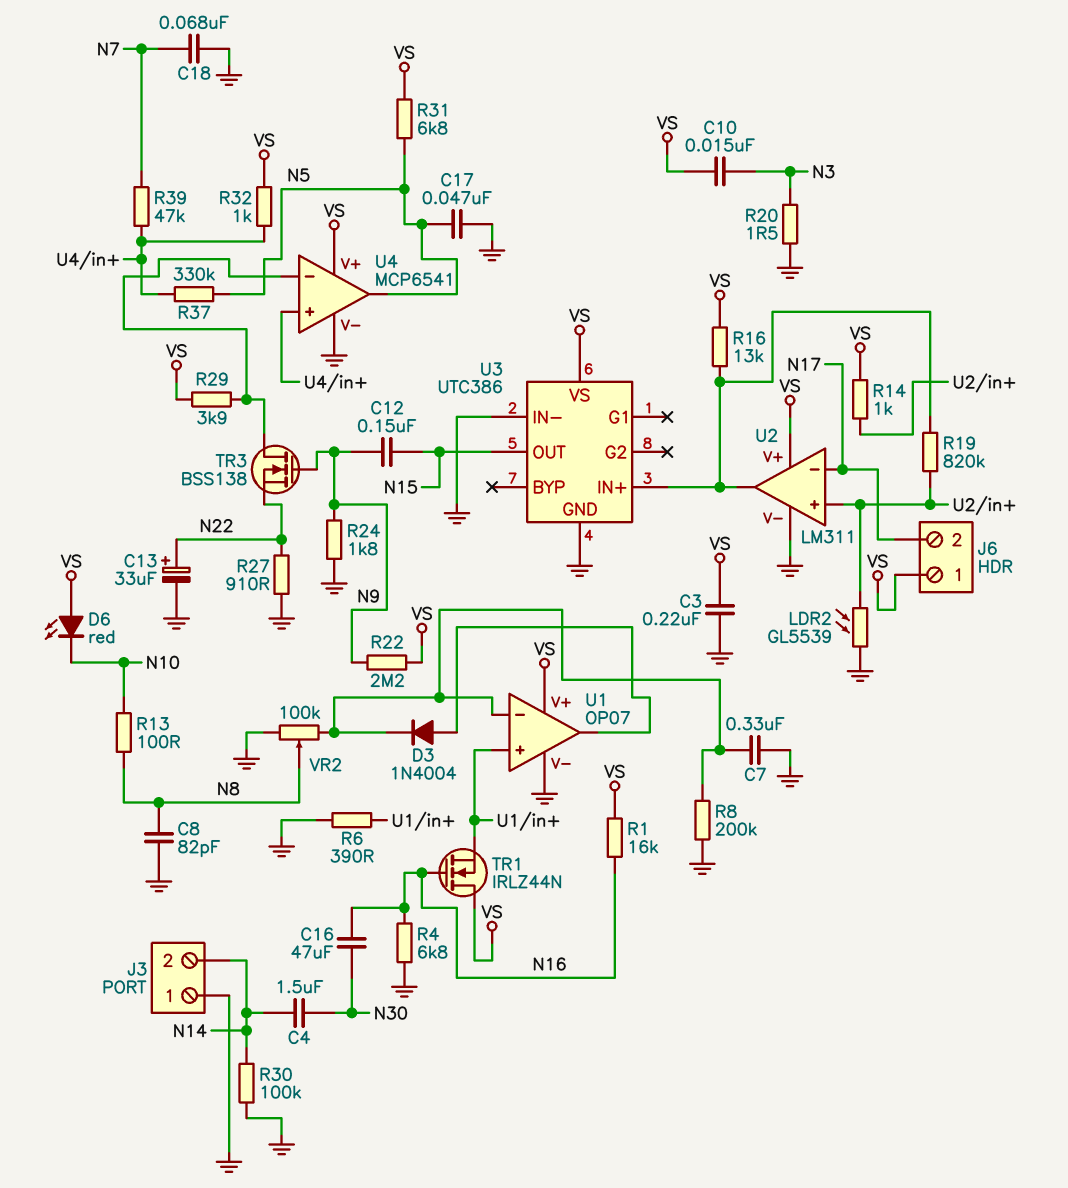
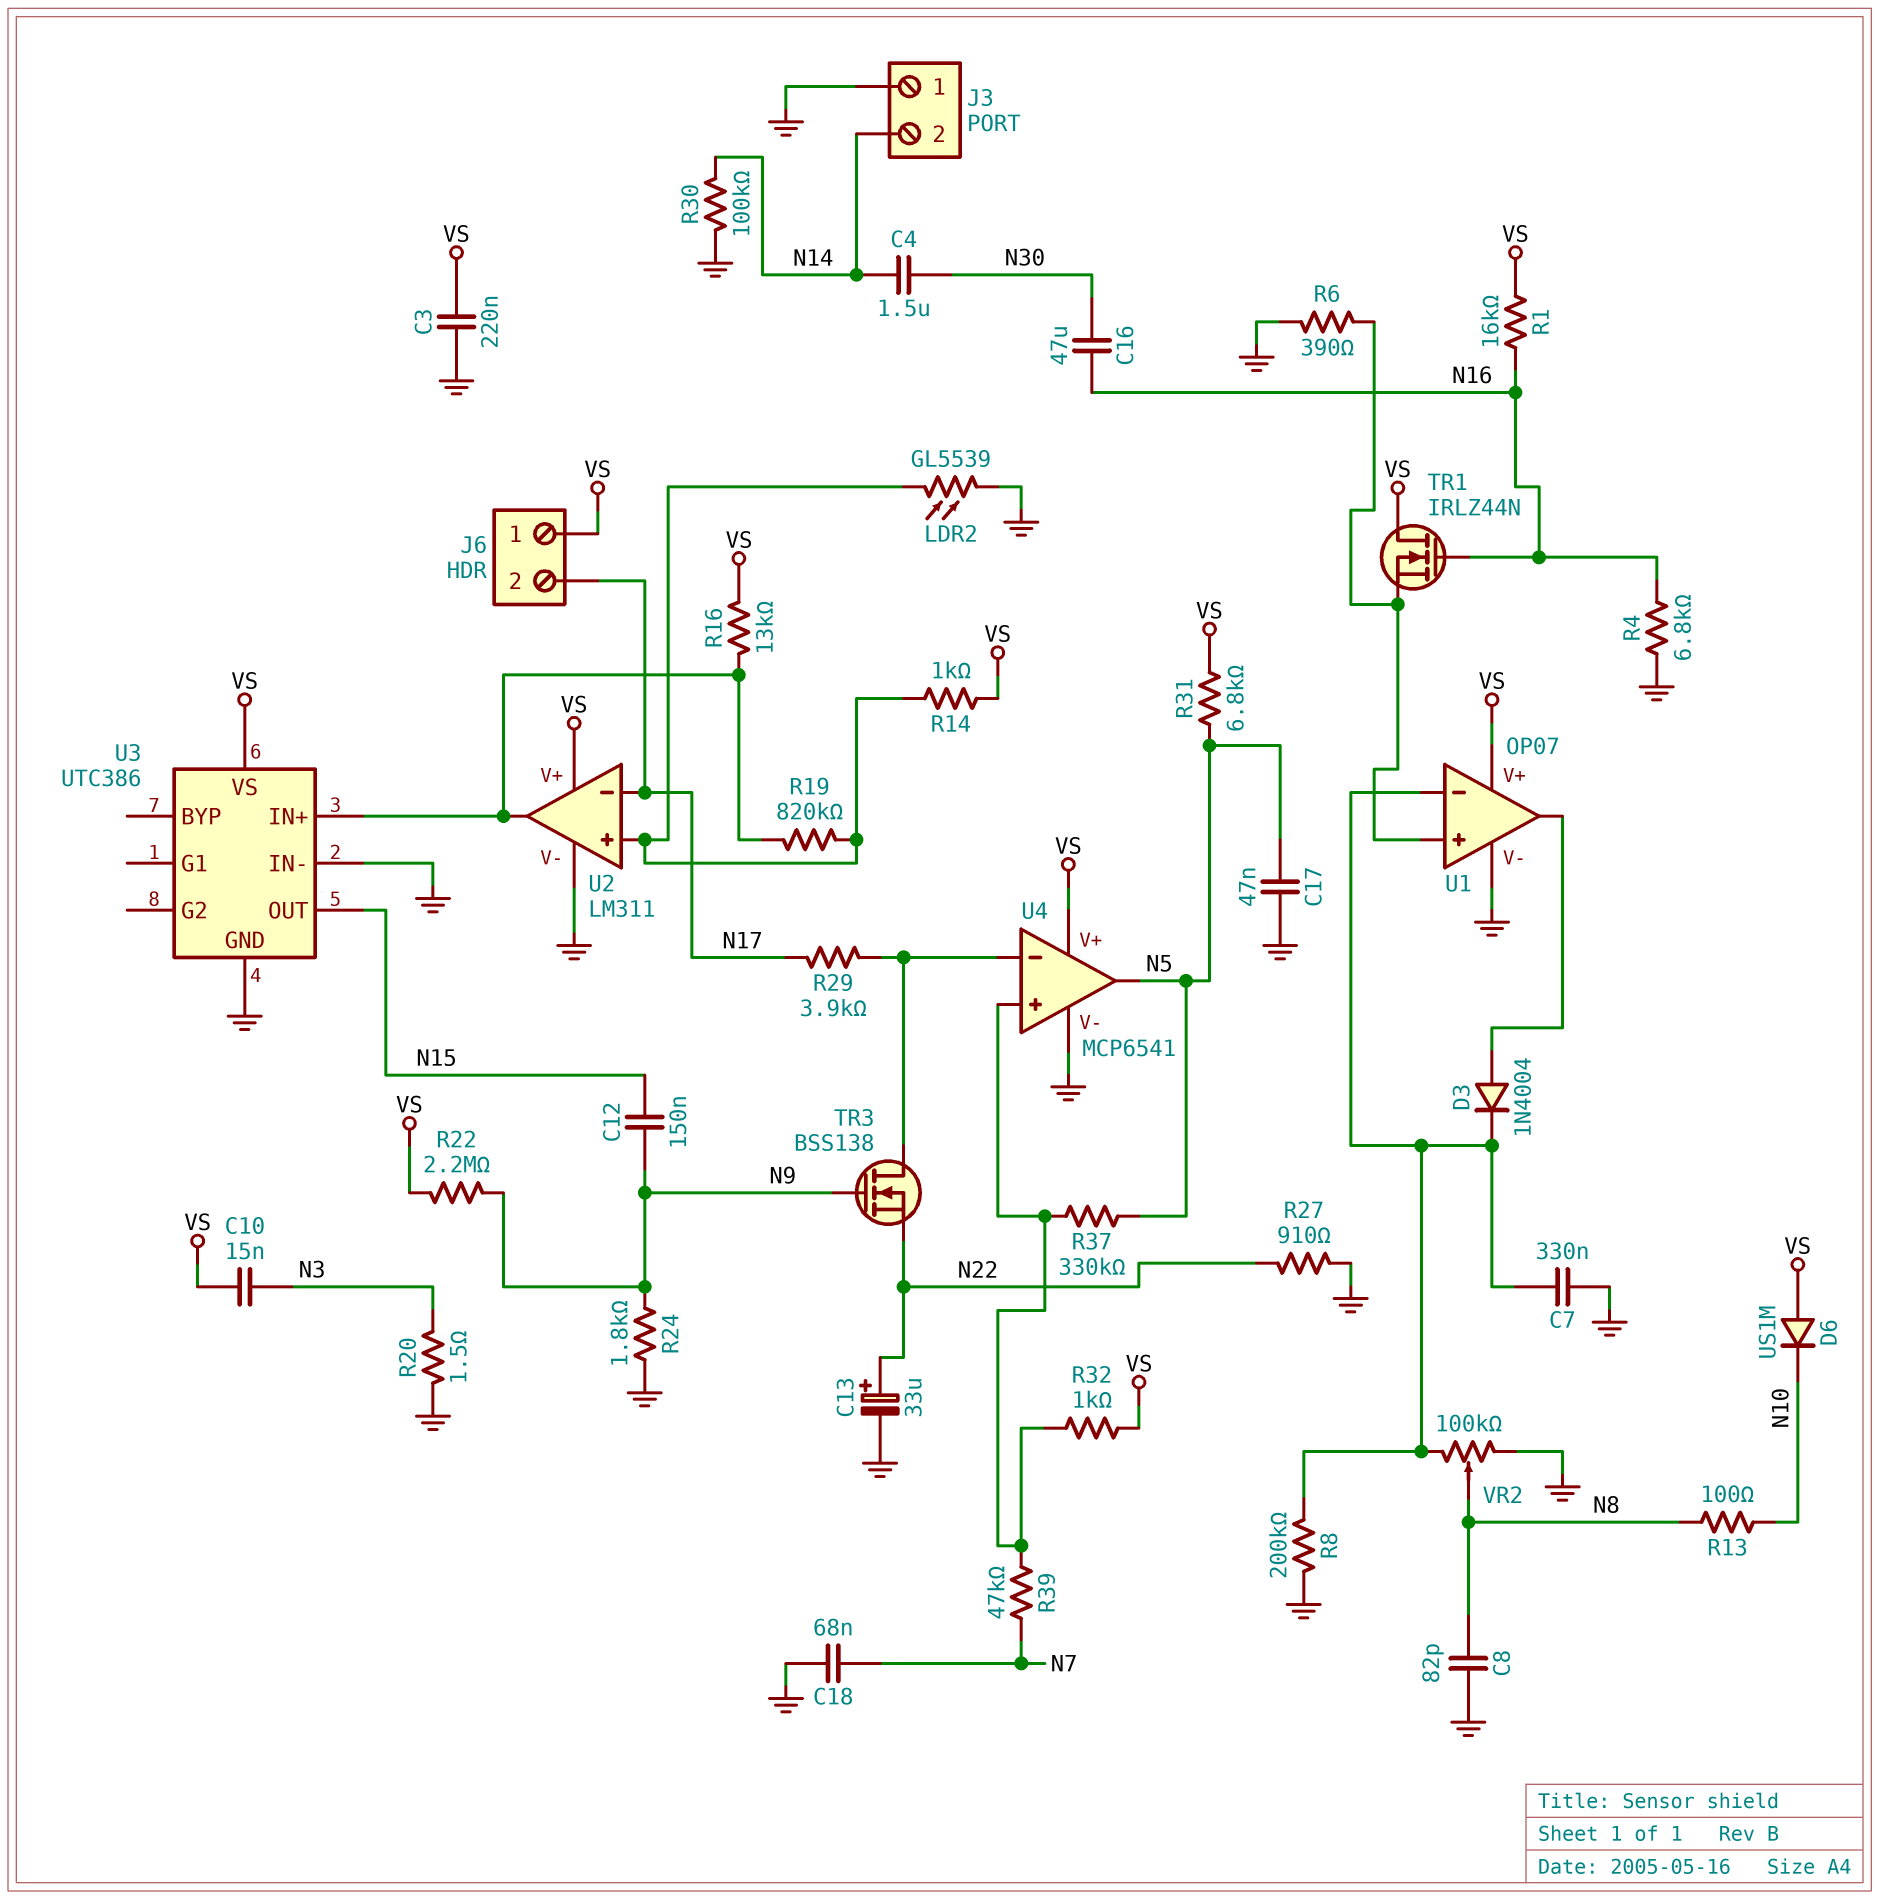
D6: LED red (A VS, K N10) -> diode US1M (A VS, K N10)
R29: 3.9k (U4/in-, VS) -> 3.9k (N17, U4/in-)

